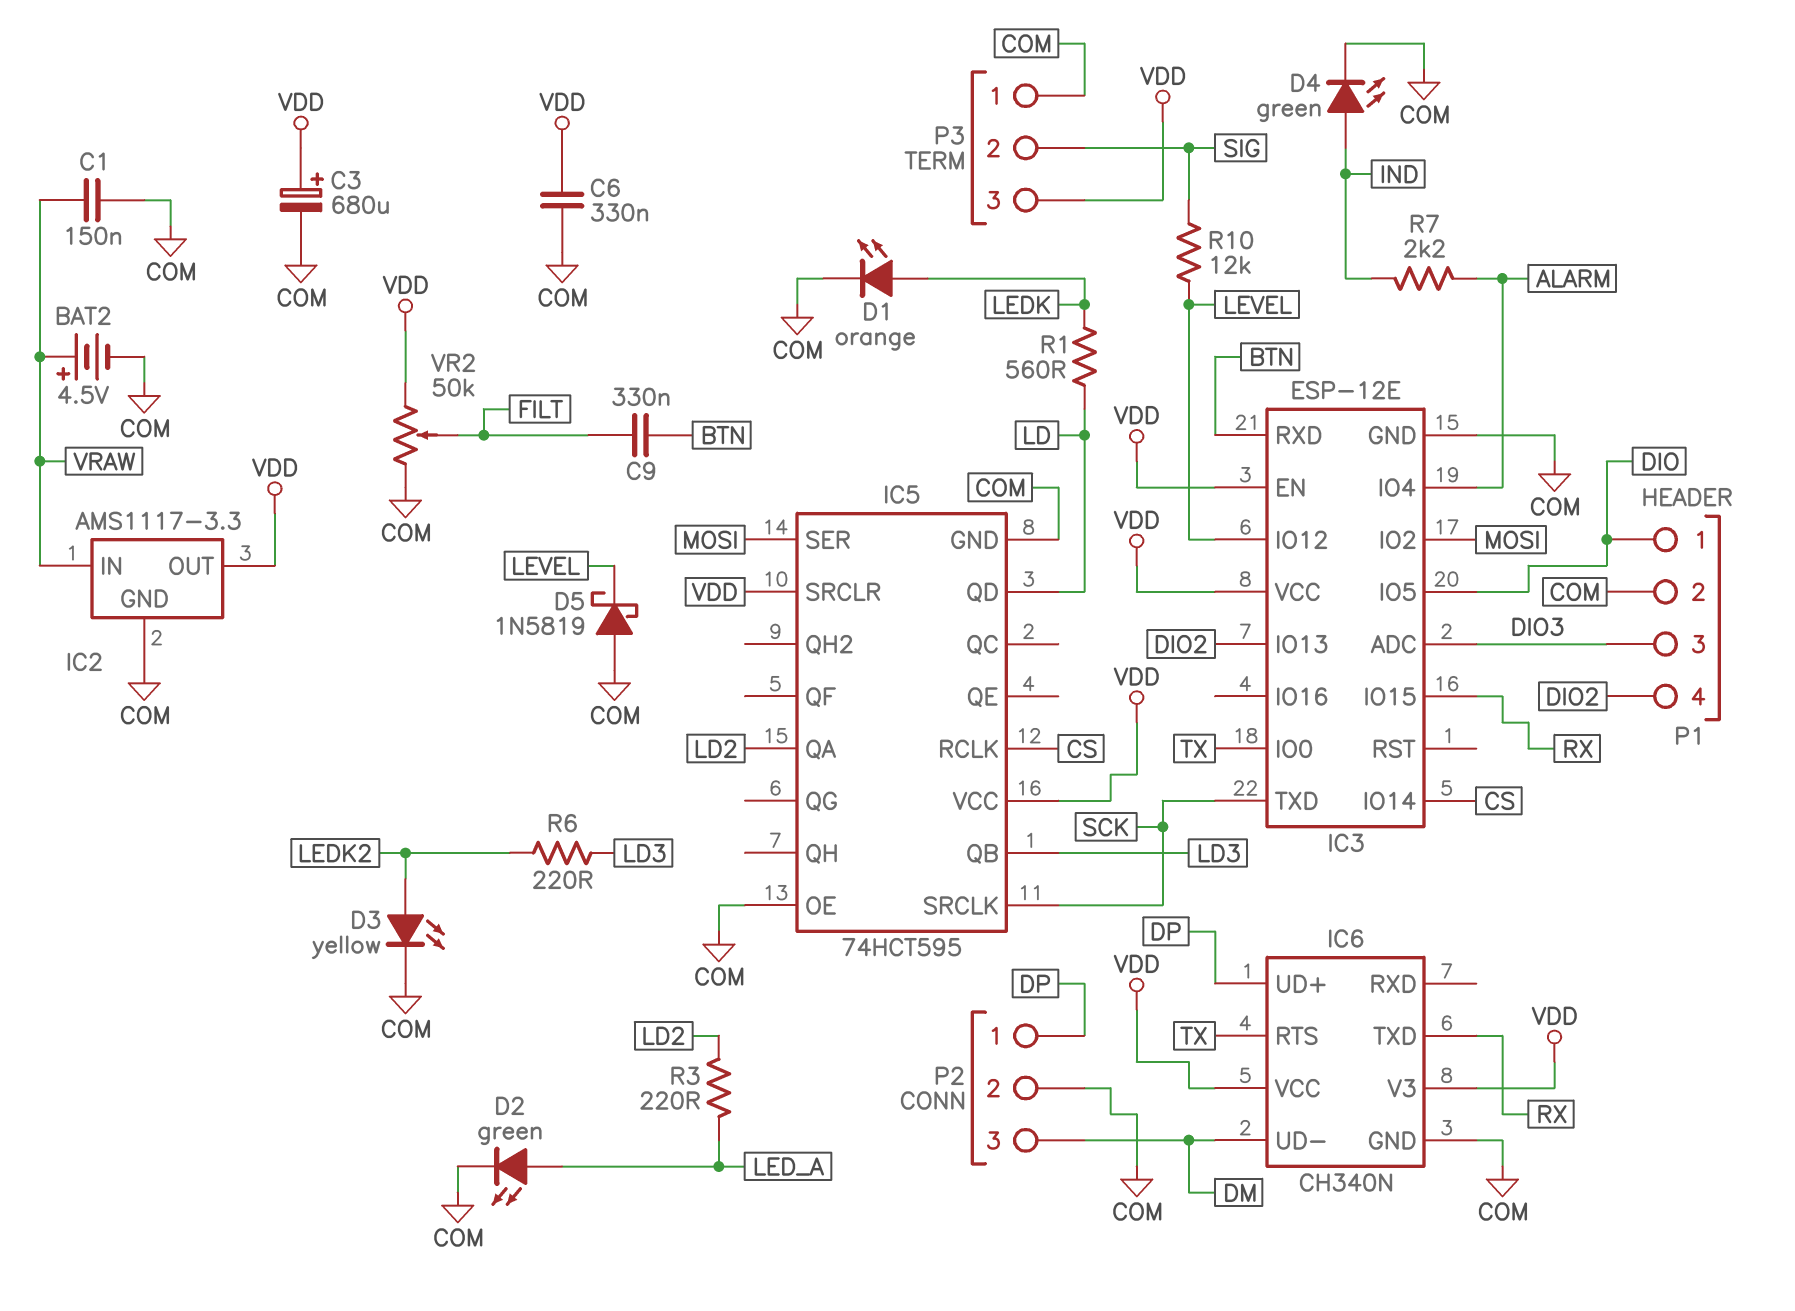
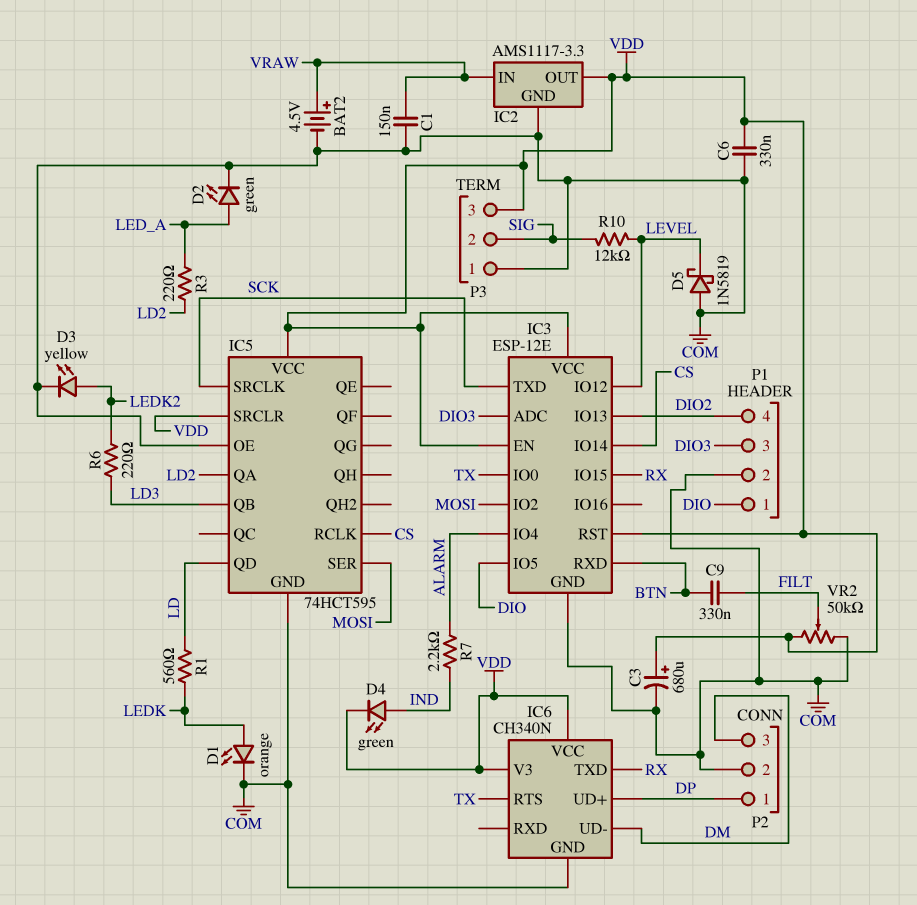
D4: LED green (A IND, K COM) -> LED green (A IND, K VDD)
IC3 pin RST: none -> VDD

